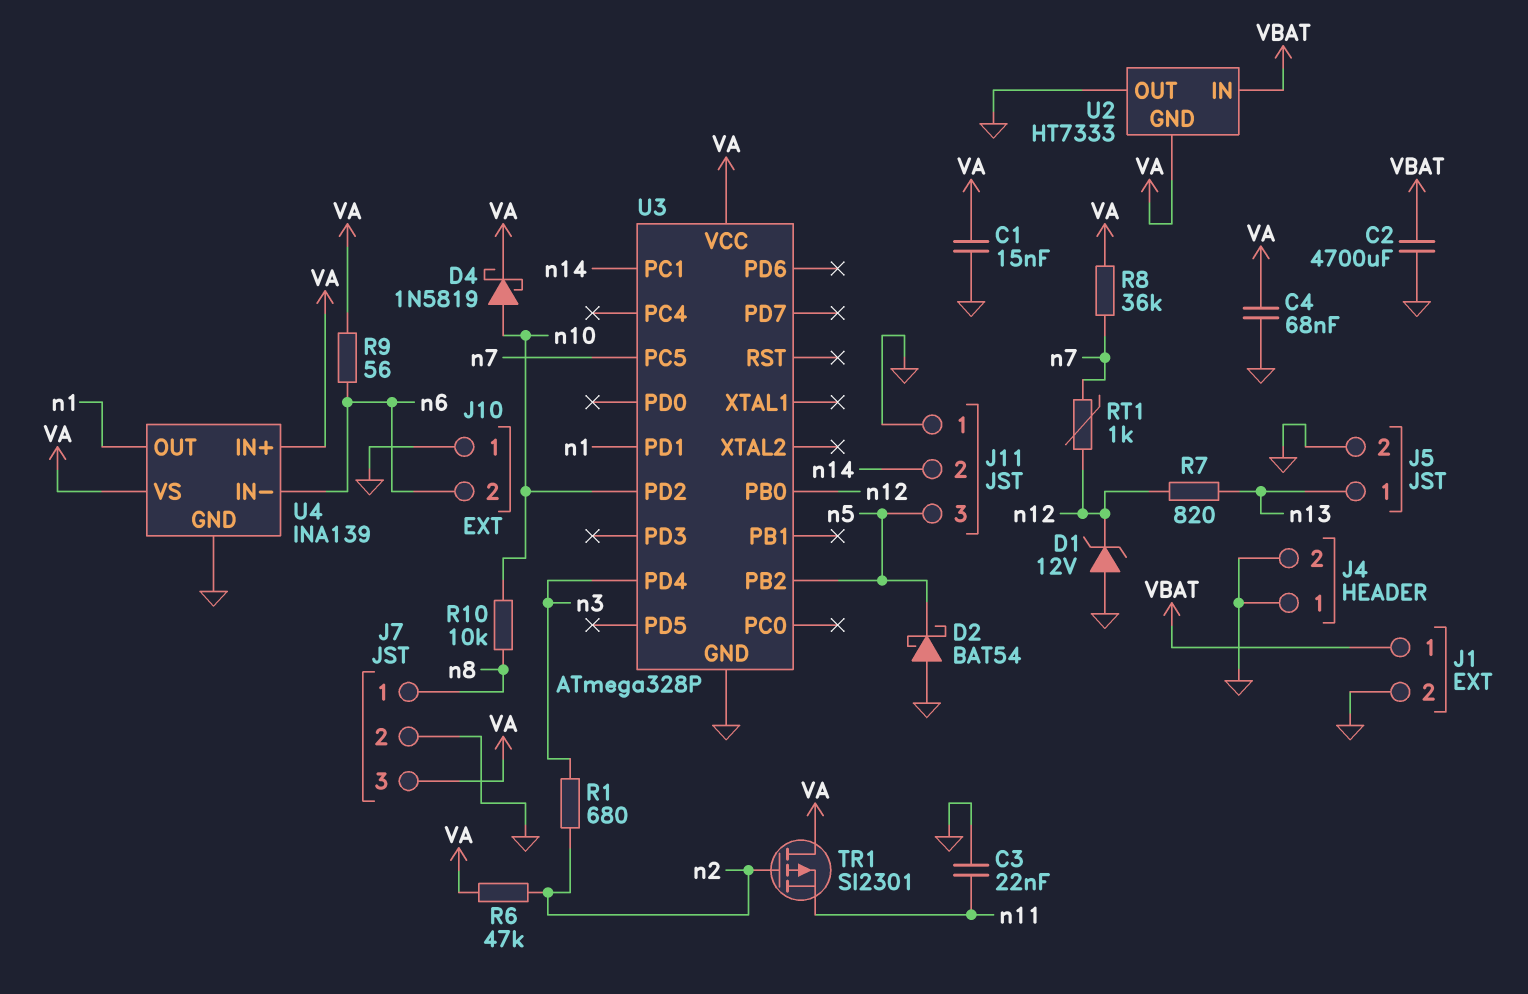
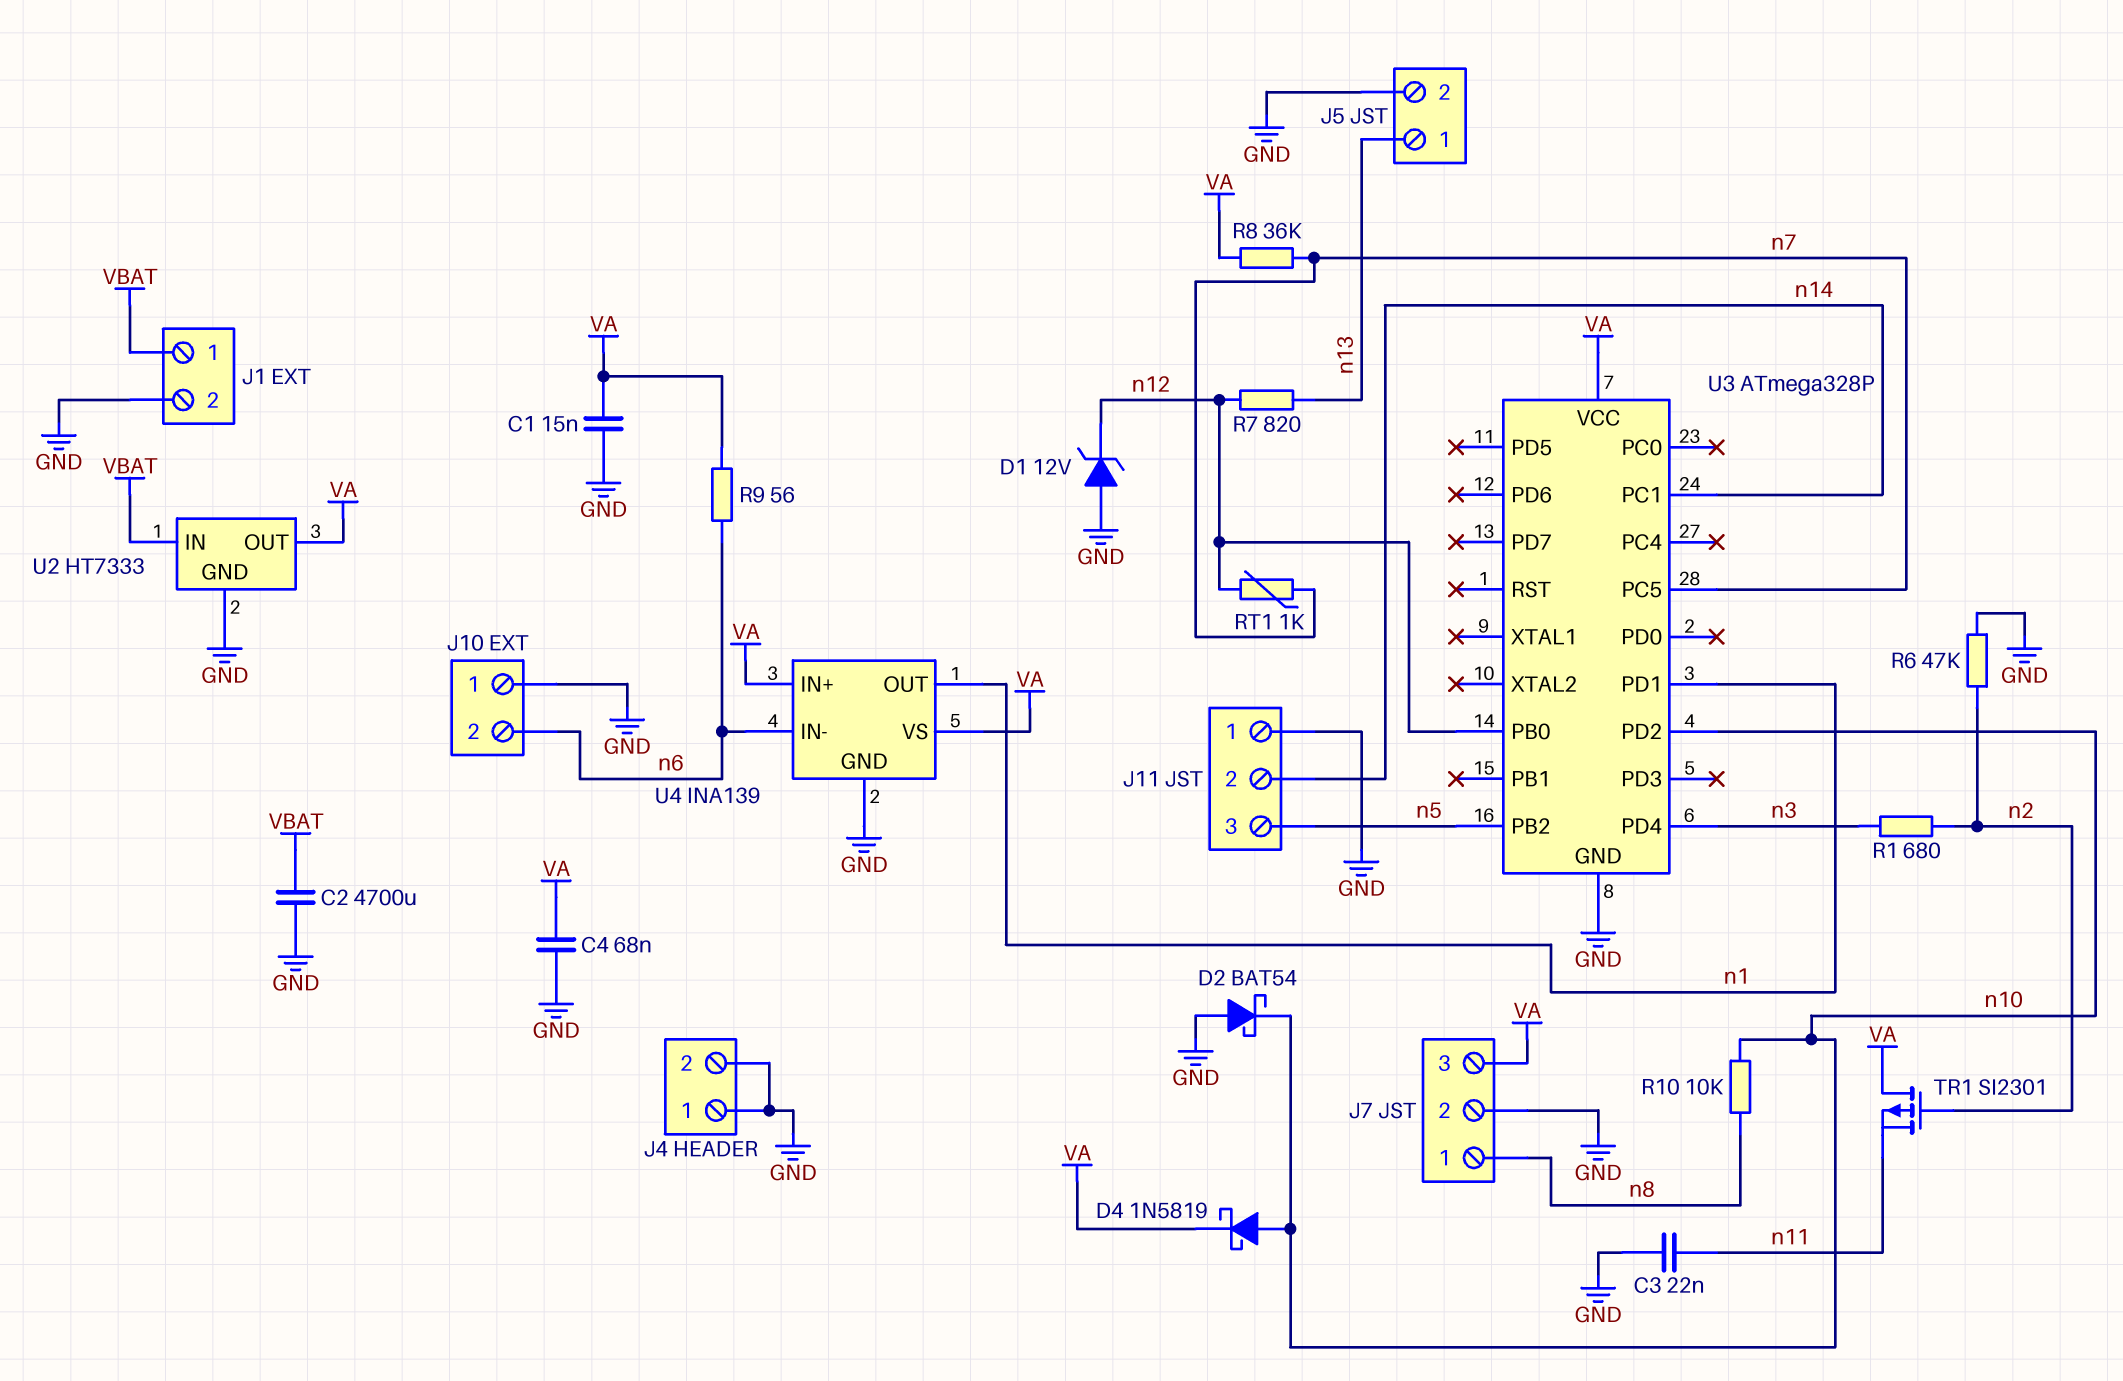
D2: schottky BAT54 (A GND, K n5) -> schottky BAT54 (A GND, K n10)
R6: 47k (VA, n2) -> 47k (GND, n2)
U2 pin GND: VA -> GND
U2 pin OUT: GND -> VA

